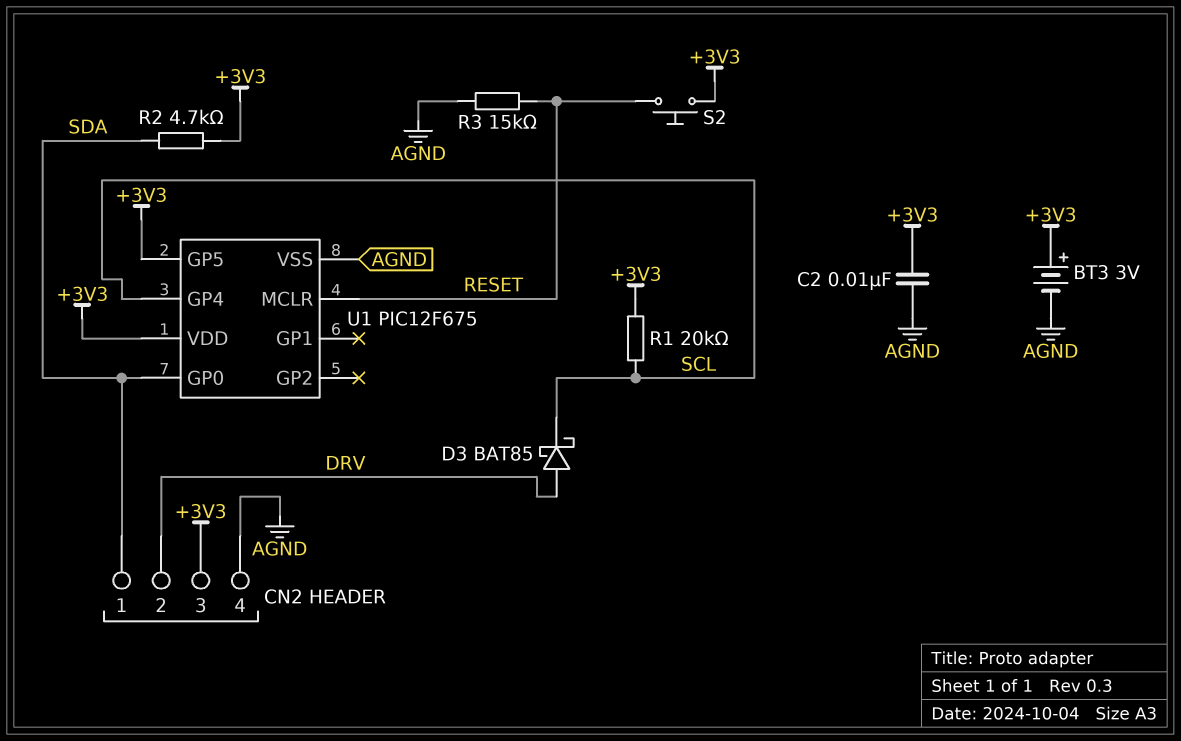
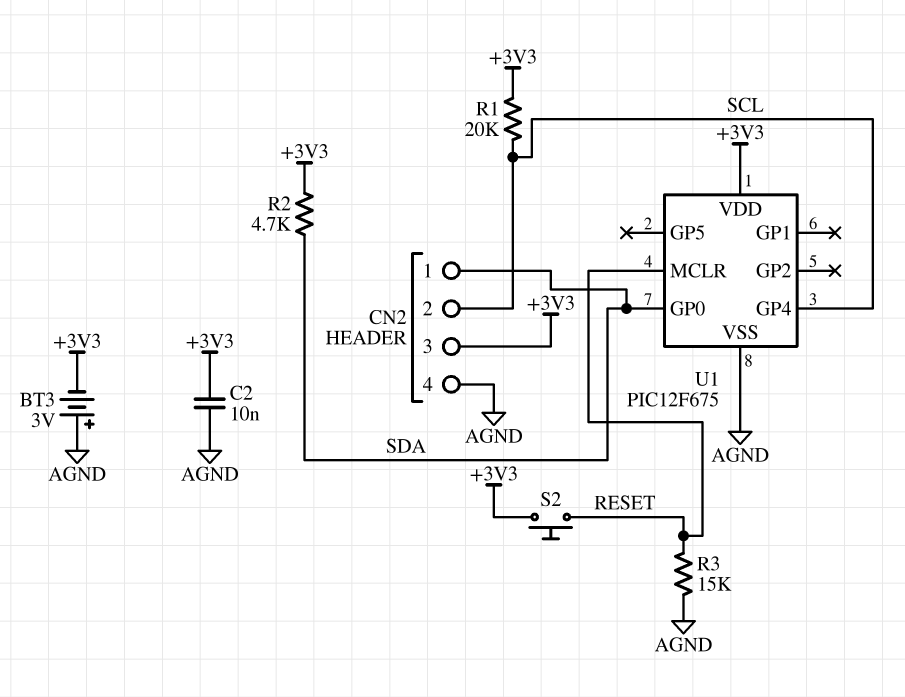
BT3: 3V (plus +3V3, minus AGND) -> 3V (plus AGND, minus +3V3)
CN2 pin 2: DRV -> SCL
D3: schottky BAT85 (A DRV, K SCL) -> none
U1 pin GP5: +3V3 -> none

